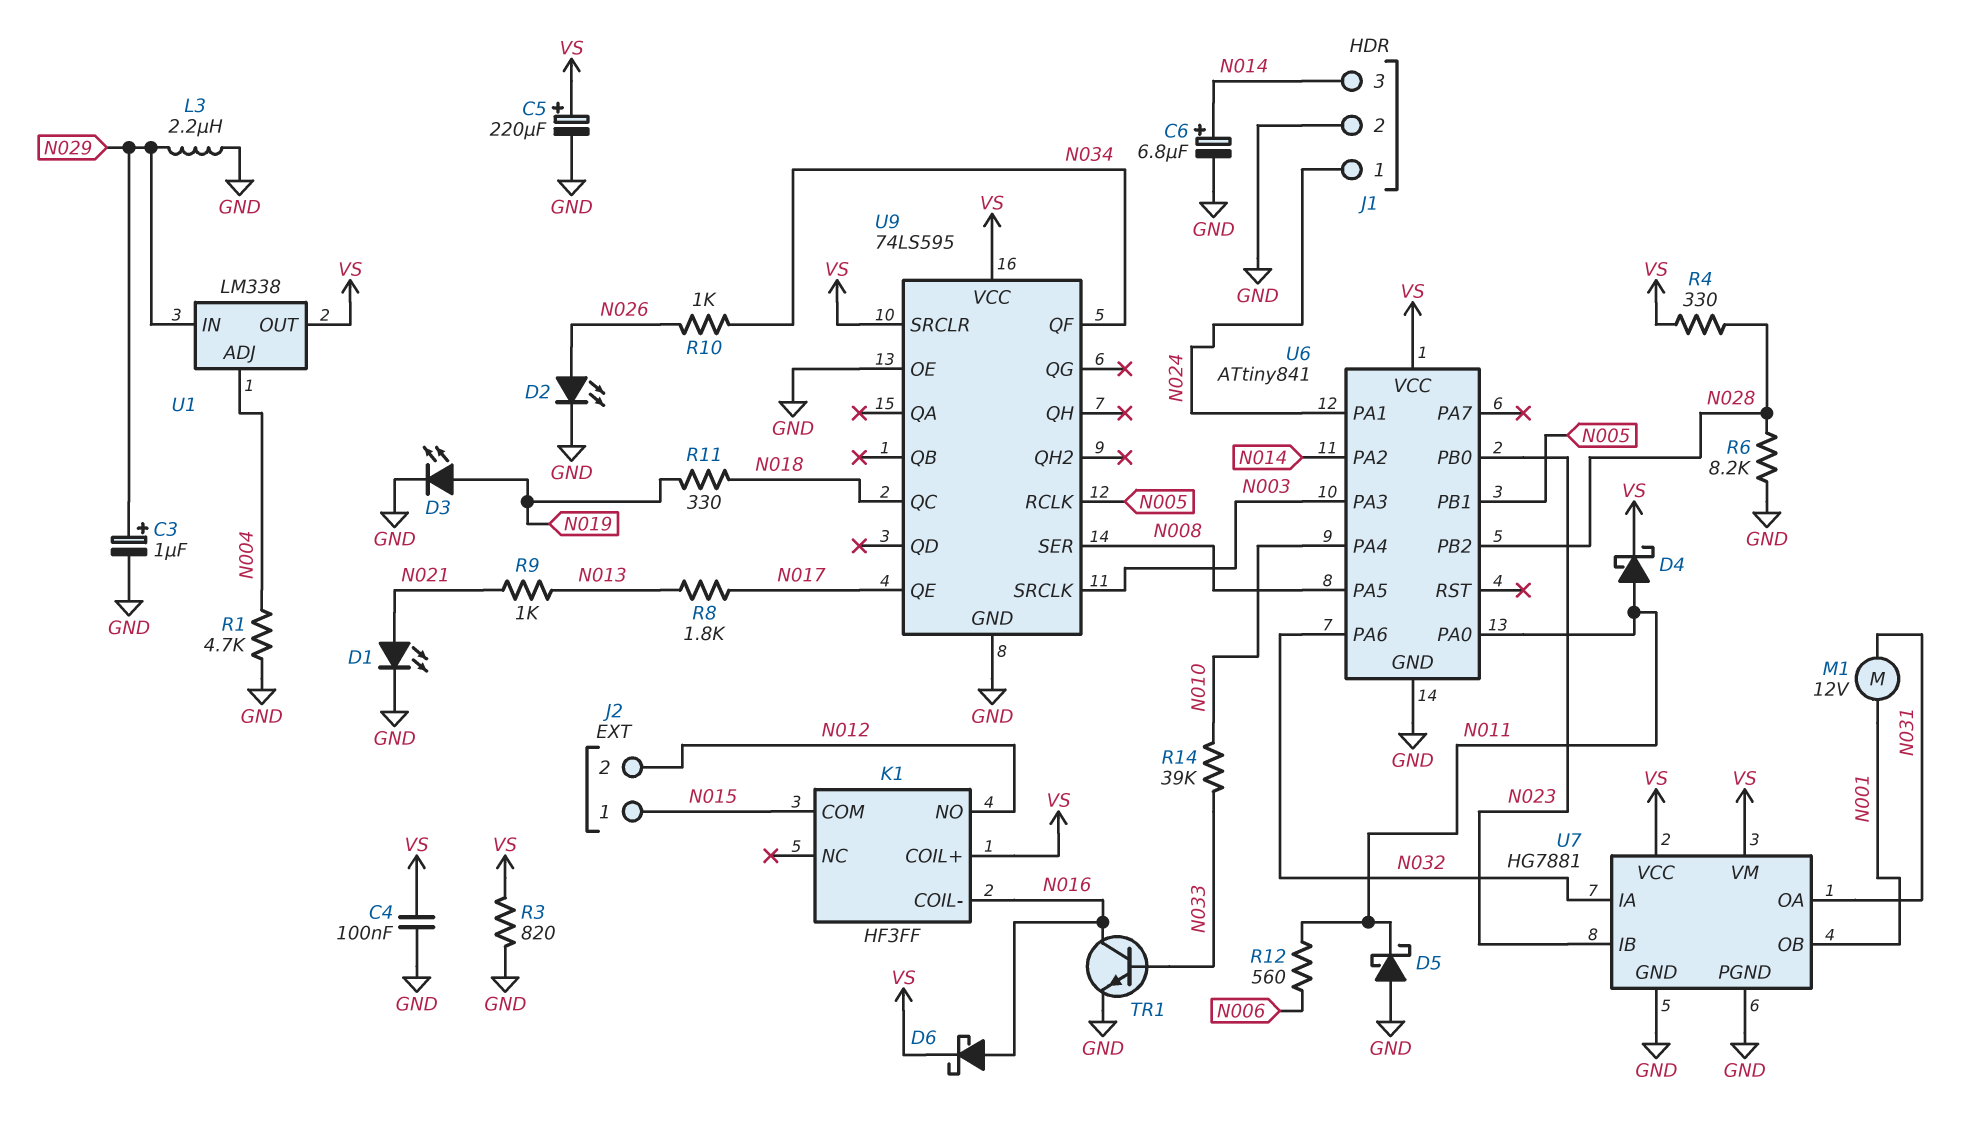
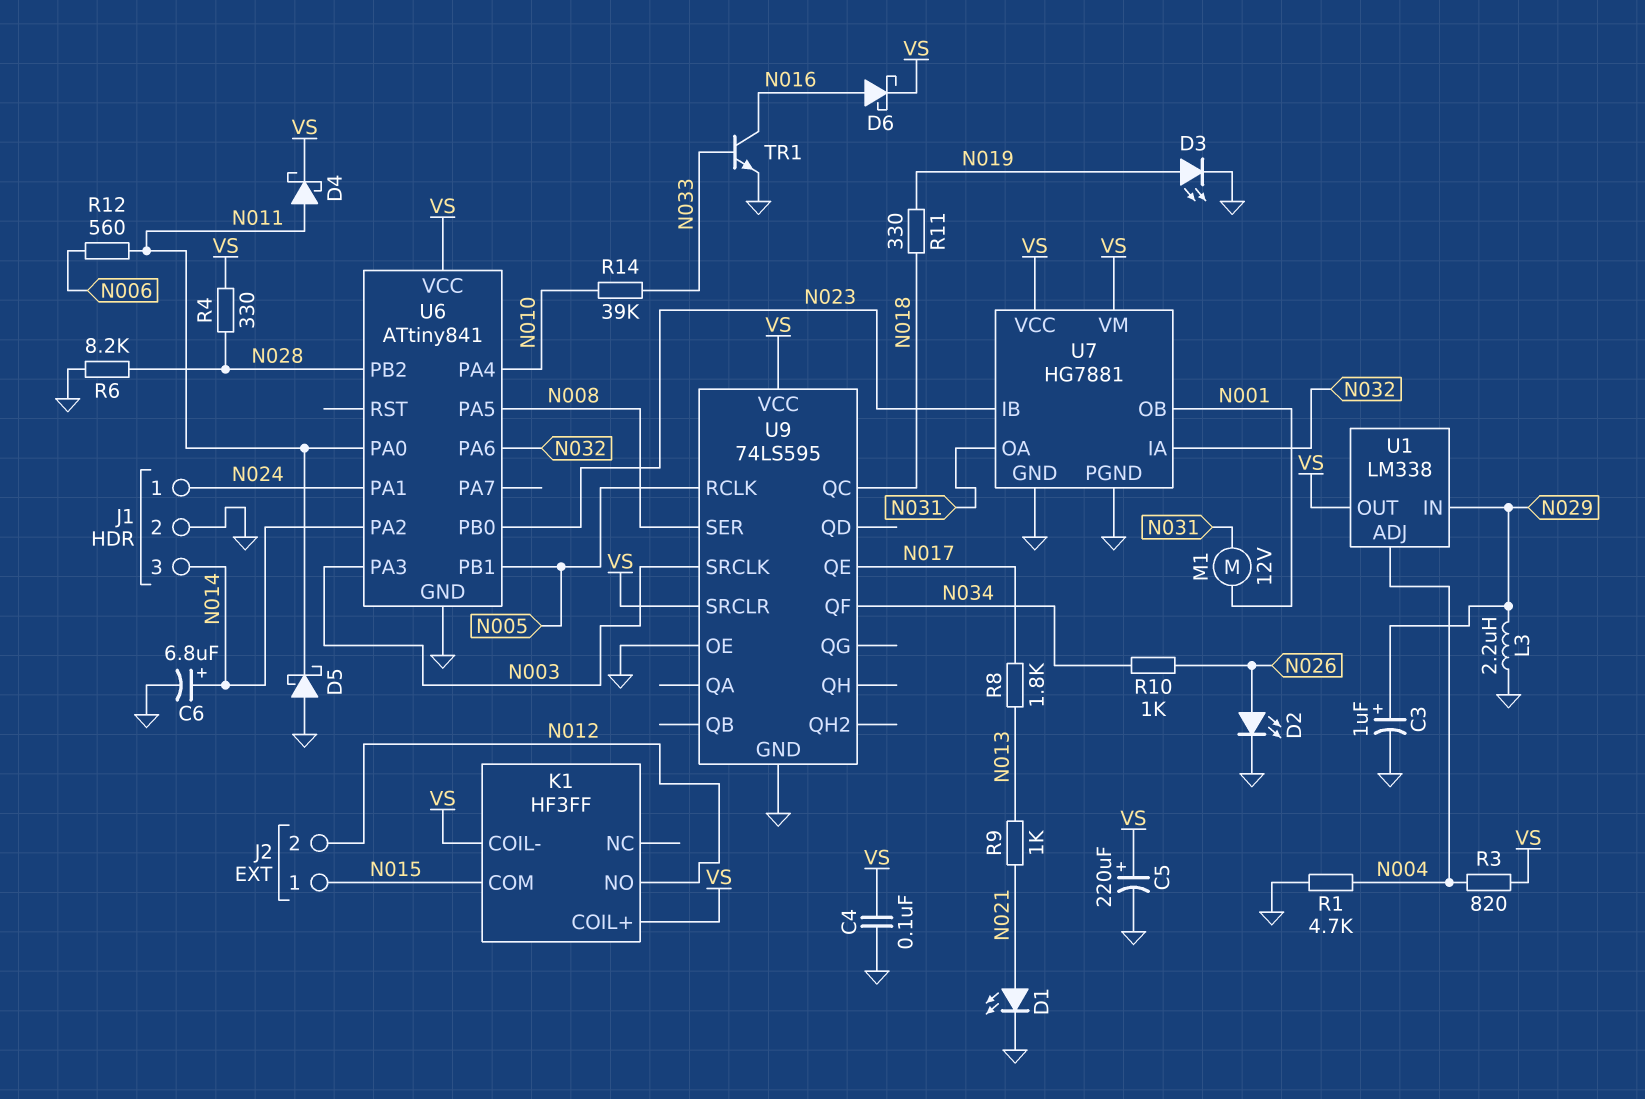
K1 pin COIL-: N016 -> VS
R3: 820 (GND, VS) -> 820 (N004, VS)

